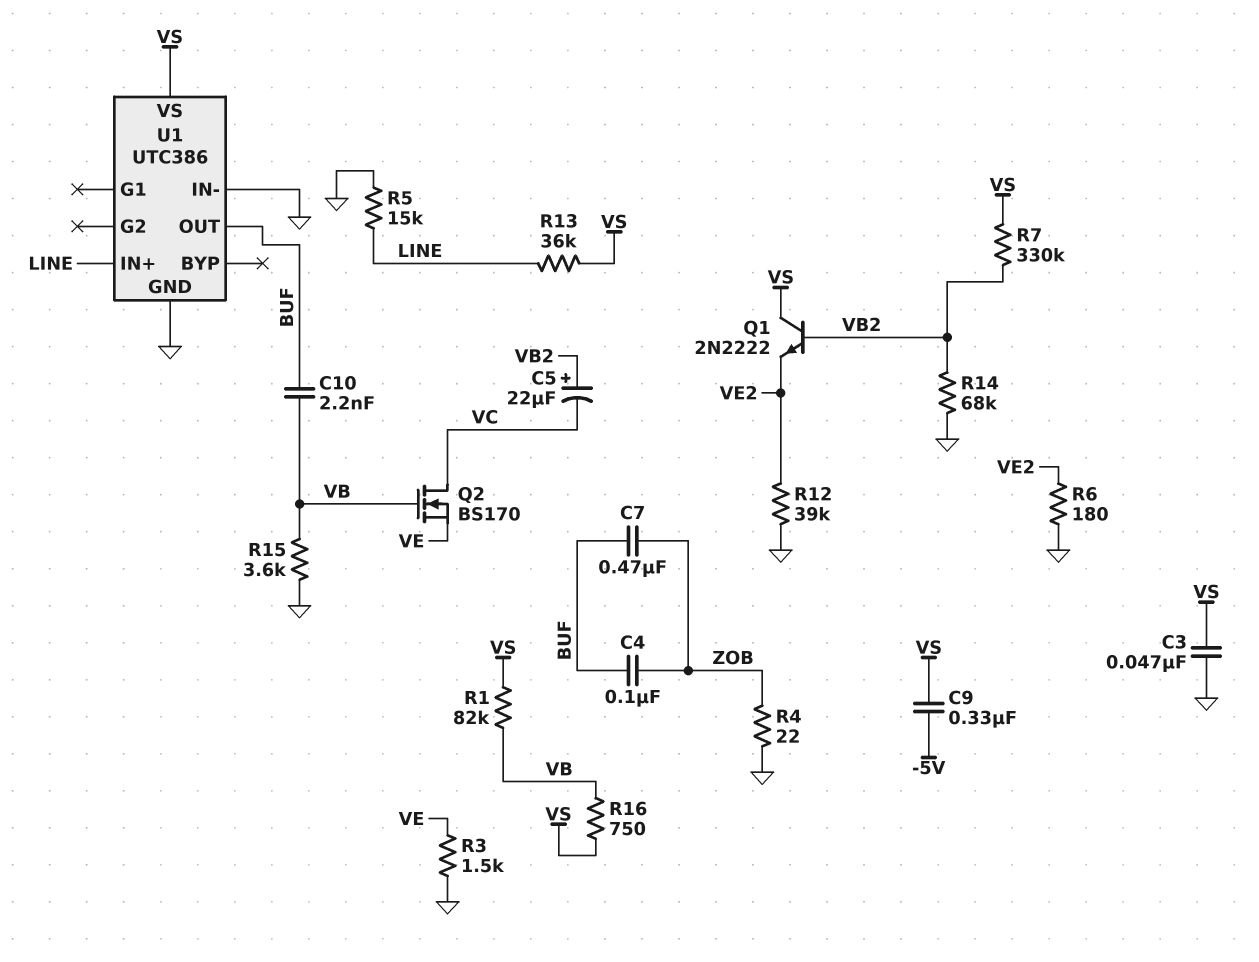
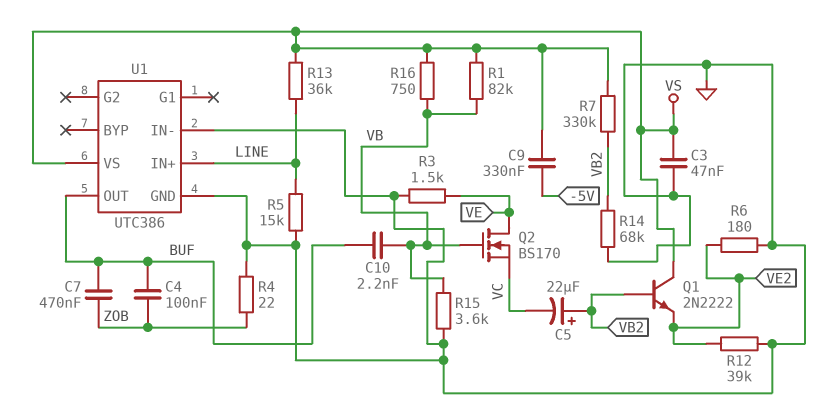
Q2: NMOS BS170 (G VB, D VC, S VE) -> NMOS BS170 (G VB, D VE, S VC)

